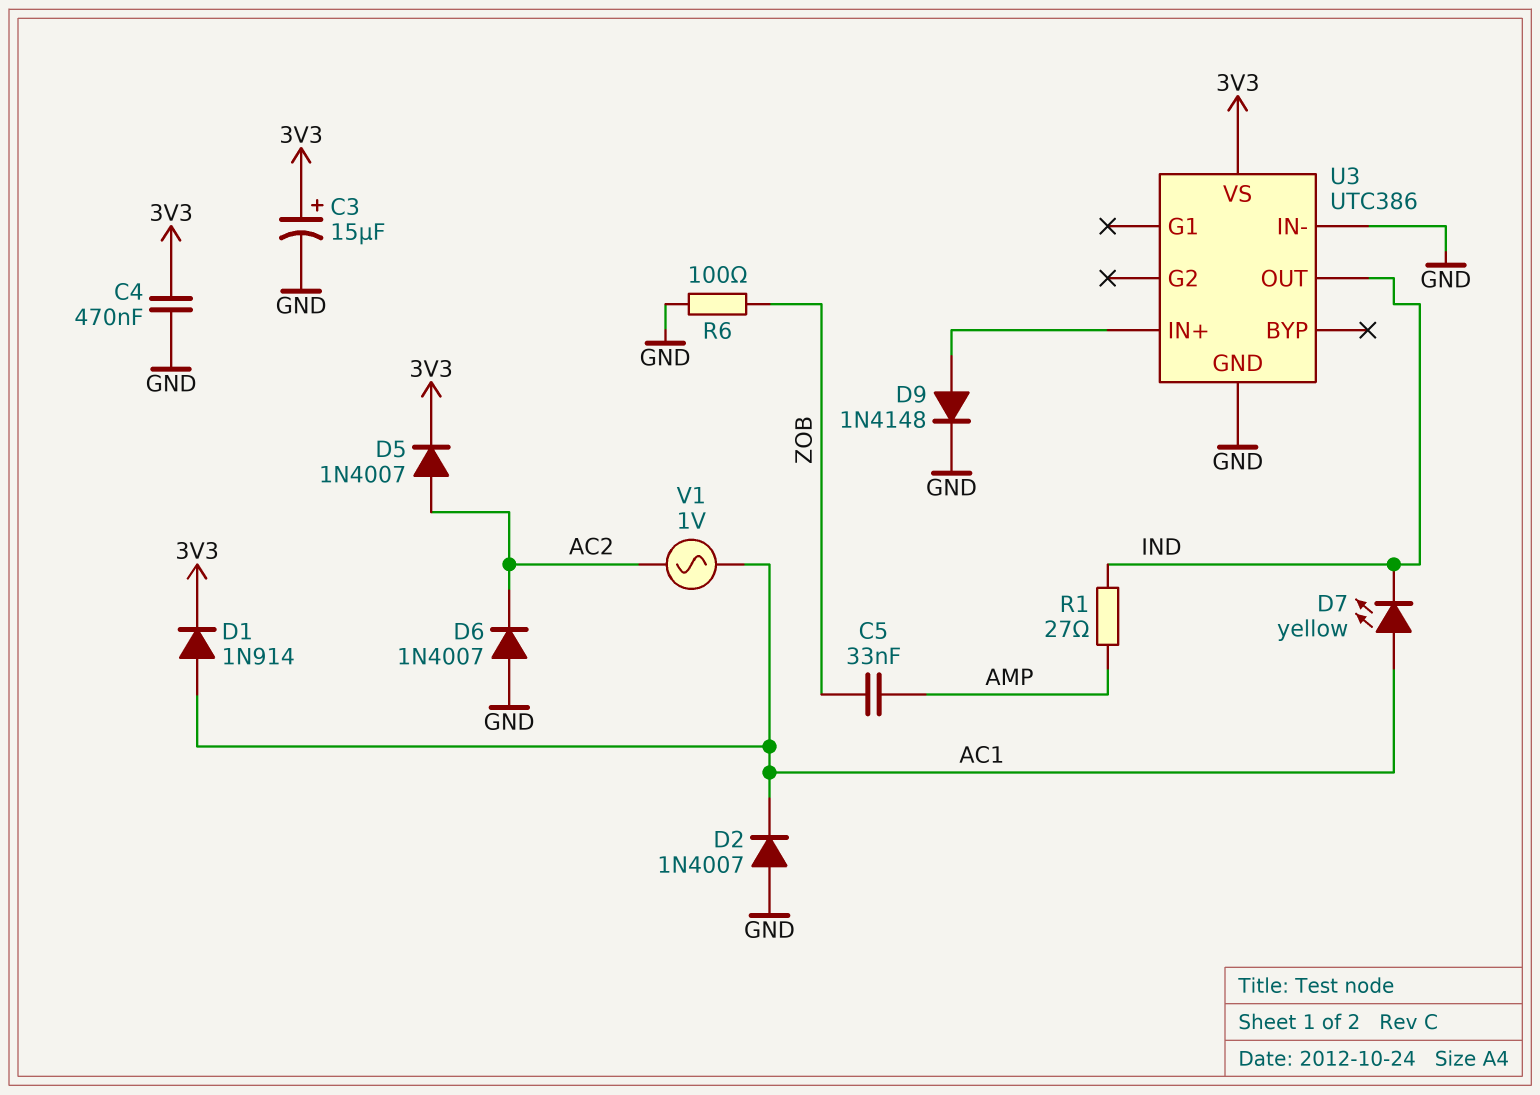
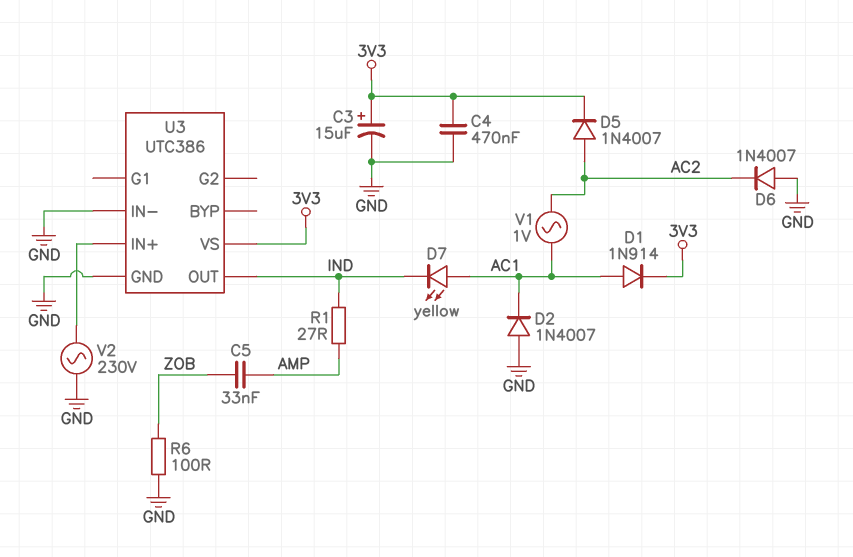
D9: diode 1N4148 (A U3/IN+, K GND) -> none
V2: none -> AC 230V (GND, U3/IN+)

